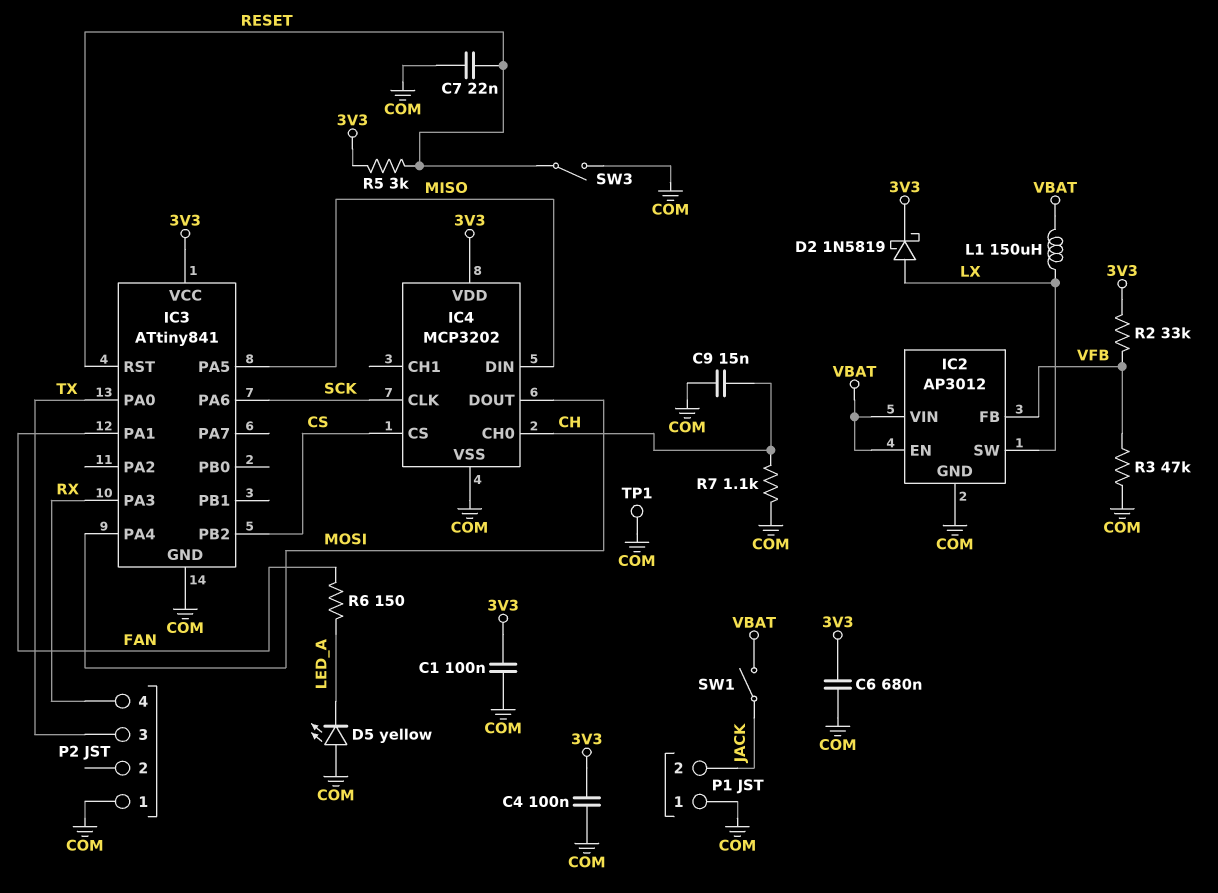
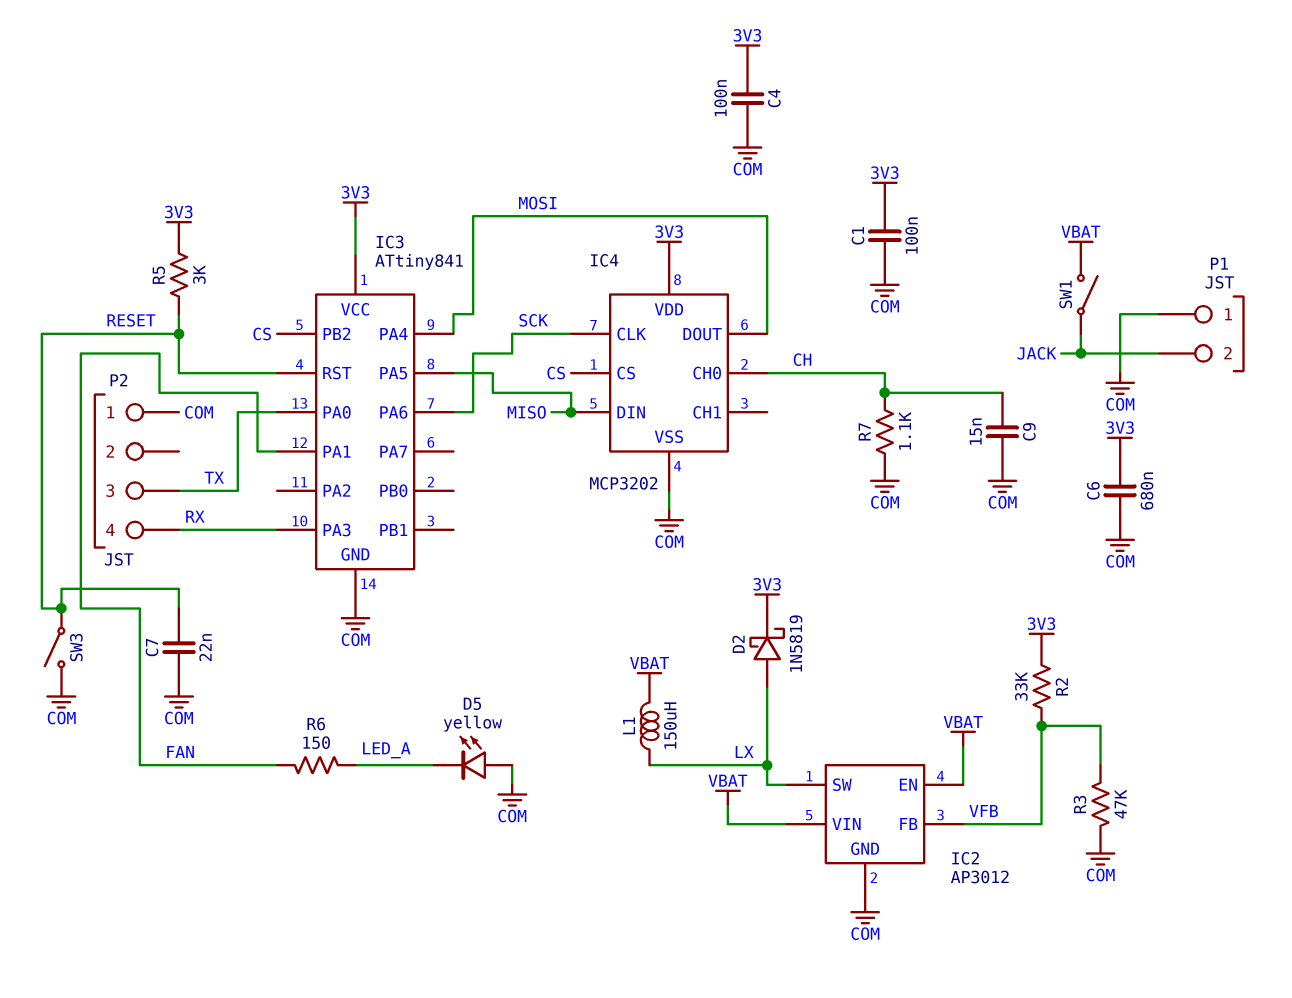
TP1: test point (COM) -> none

